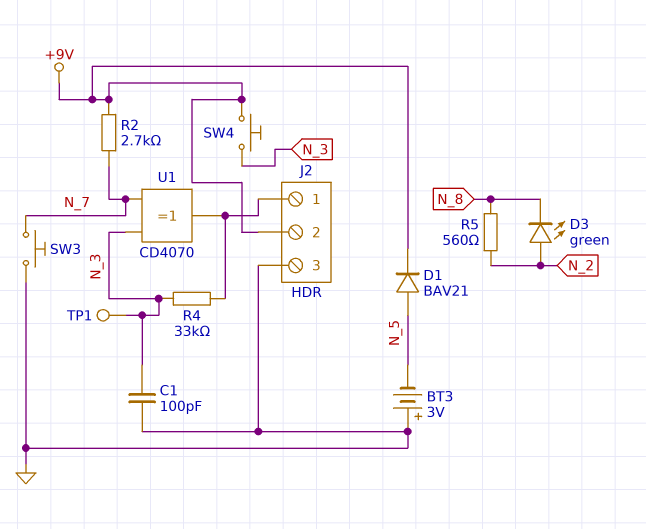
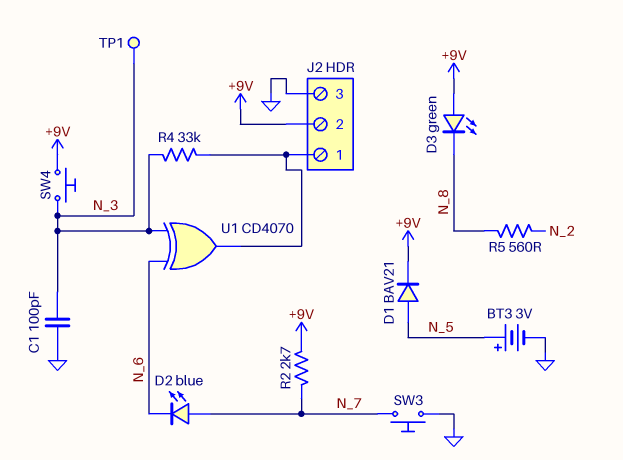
BT3: 3V (plus GND, minus N_5) -> 3V (plus N_5, minus GND)
D2: none -> LED blue (A N_7, K N_6)
D3: LED green (A N_2, K N_8) -> LED green (A +9V, K N_8)
U1: XOR CD4070 (in N_3, in N_7, out J2/1) -> XOR CD4070 (in N_3, in N_6, out J2/1)

